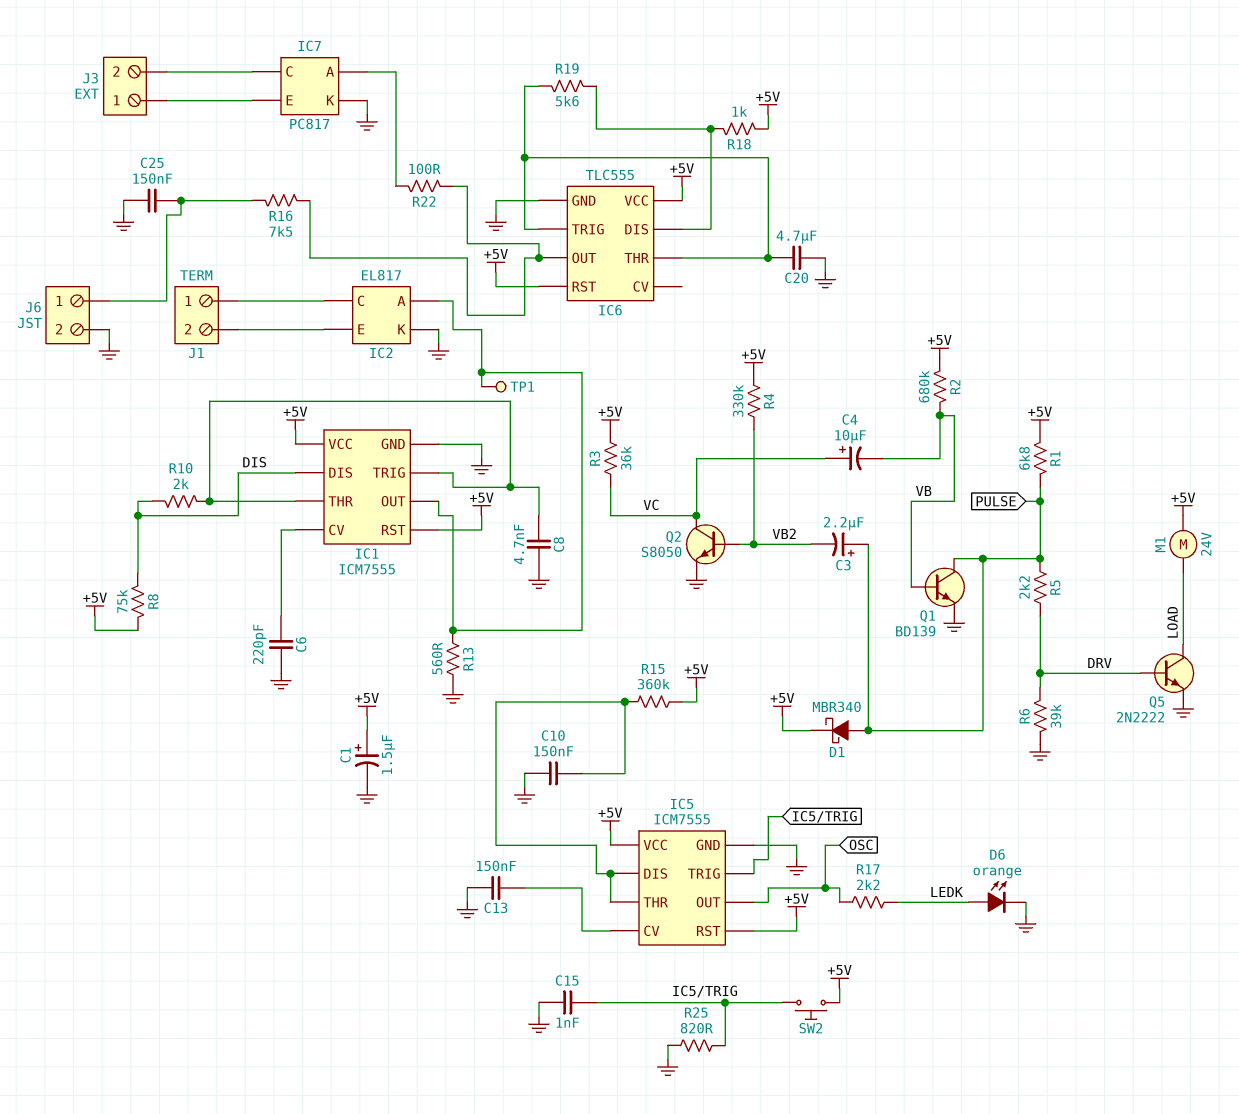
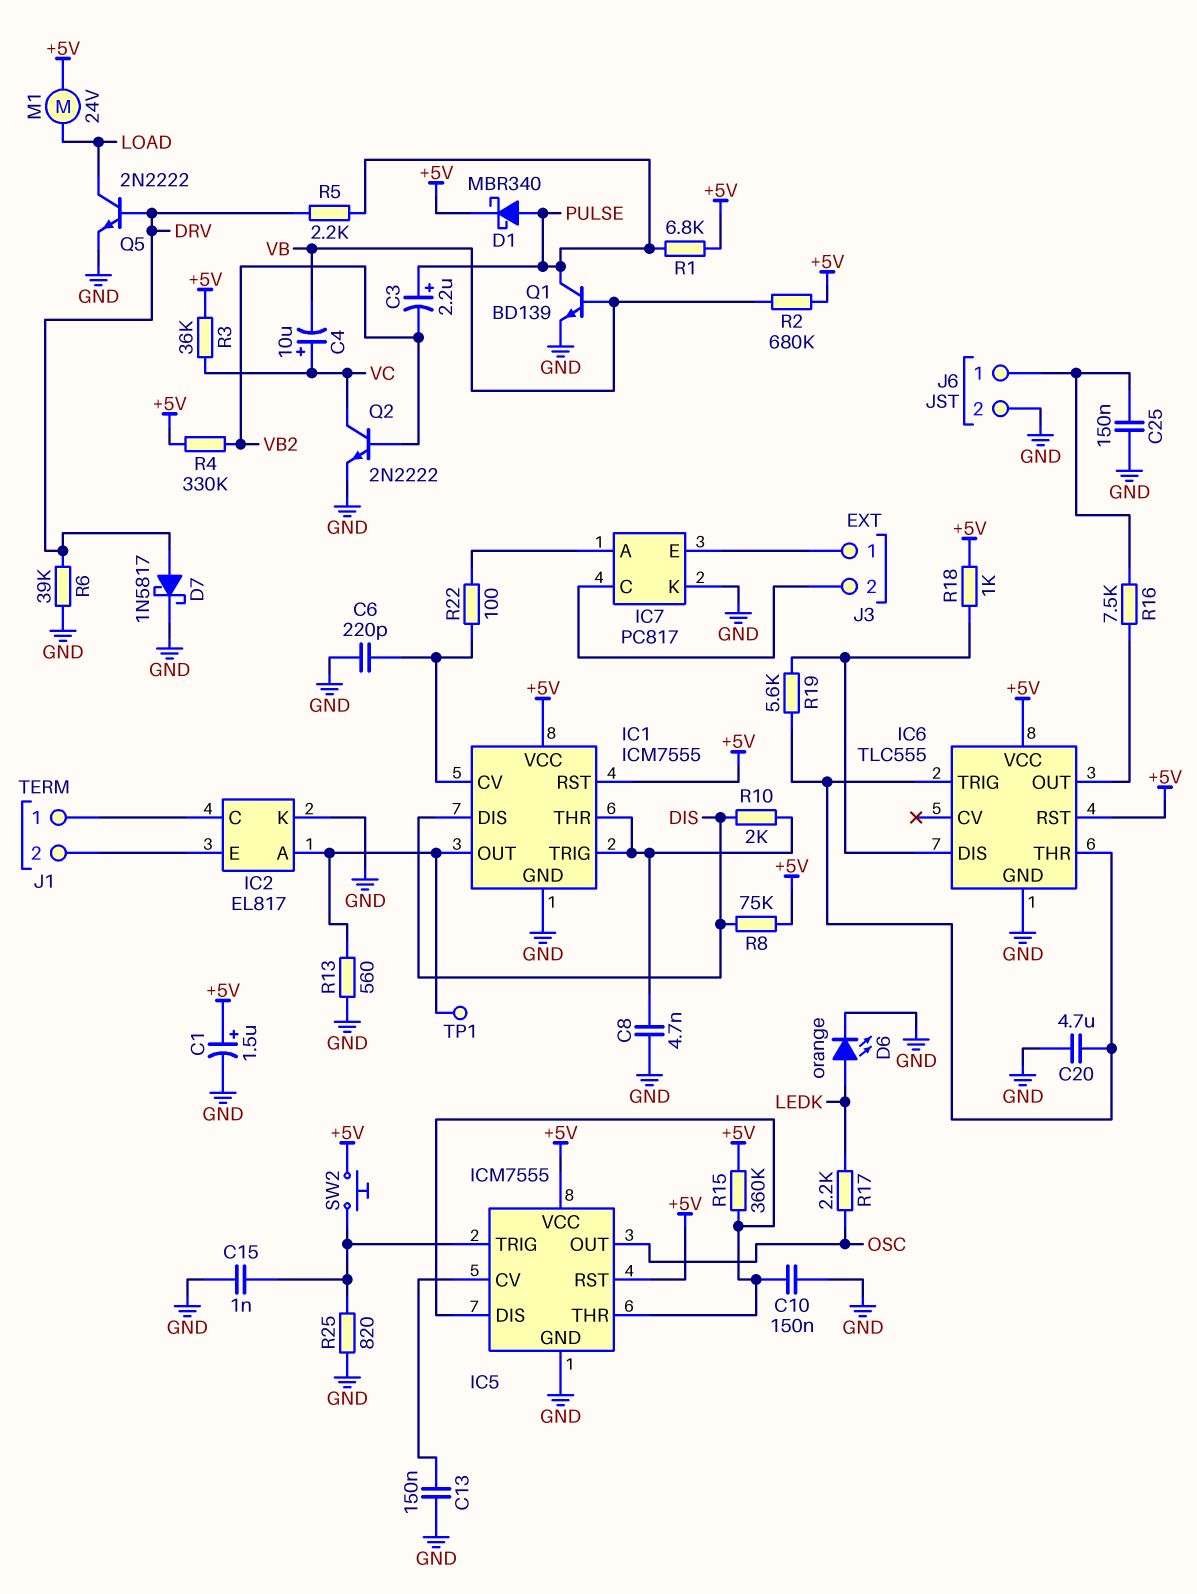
D7: none -> schottky 1N5817 (A DRV, K GND)
Q2: NPN S8050 (B VB2, C VC, E GND) -> NPN 2N2222 (B VB2, C VC, E GND)
R22: 100 (IC6/OUT, IC7/A) -> 100 (IC1/CV, IC7/A)

